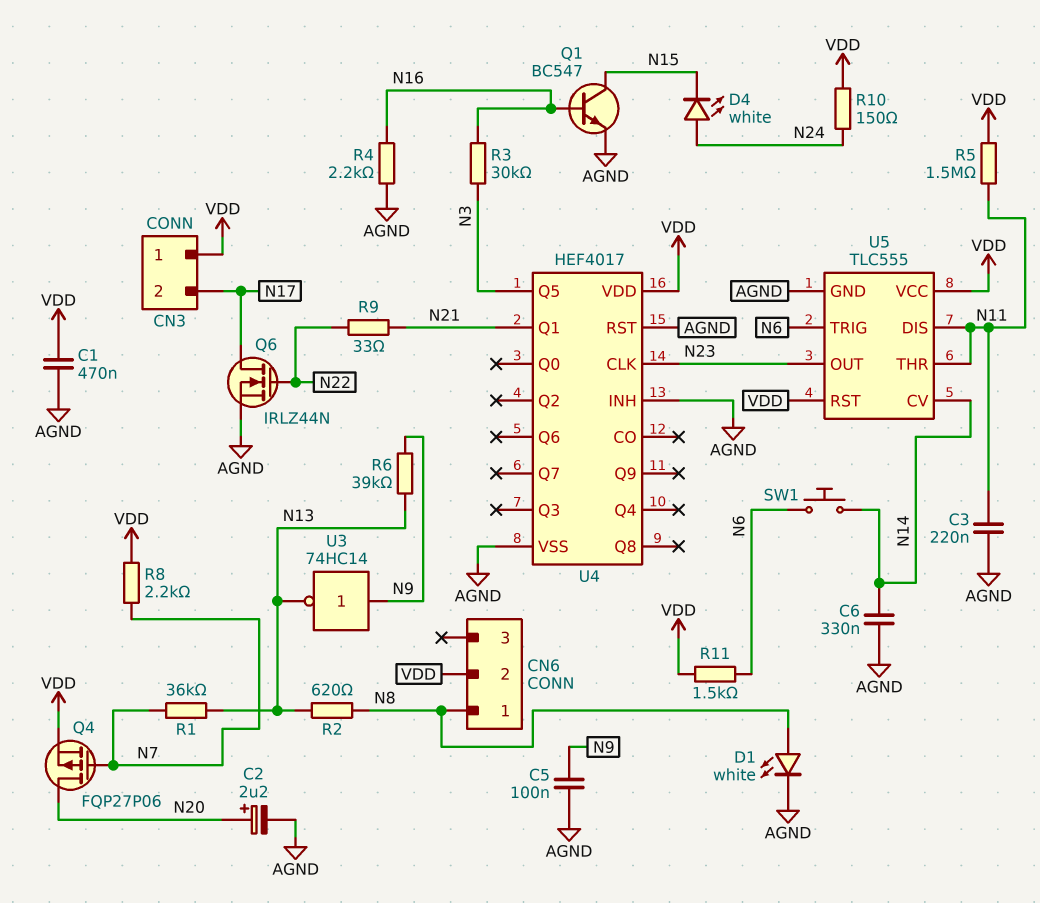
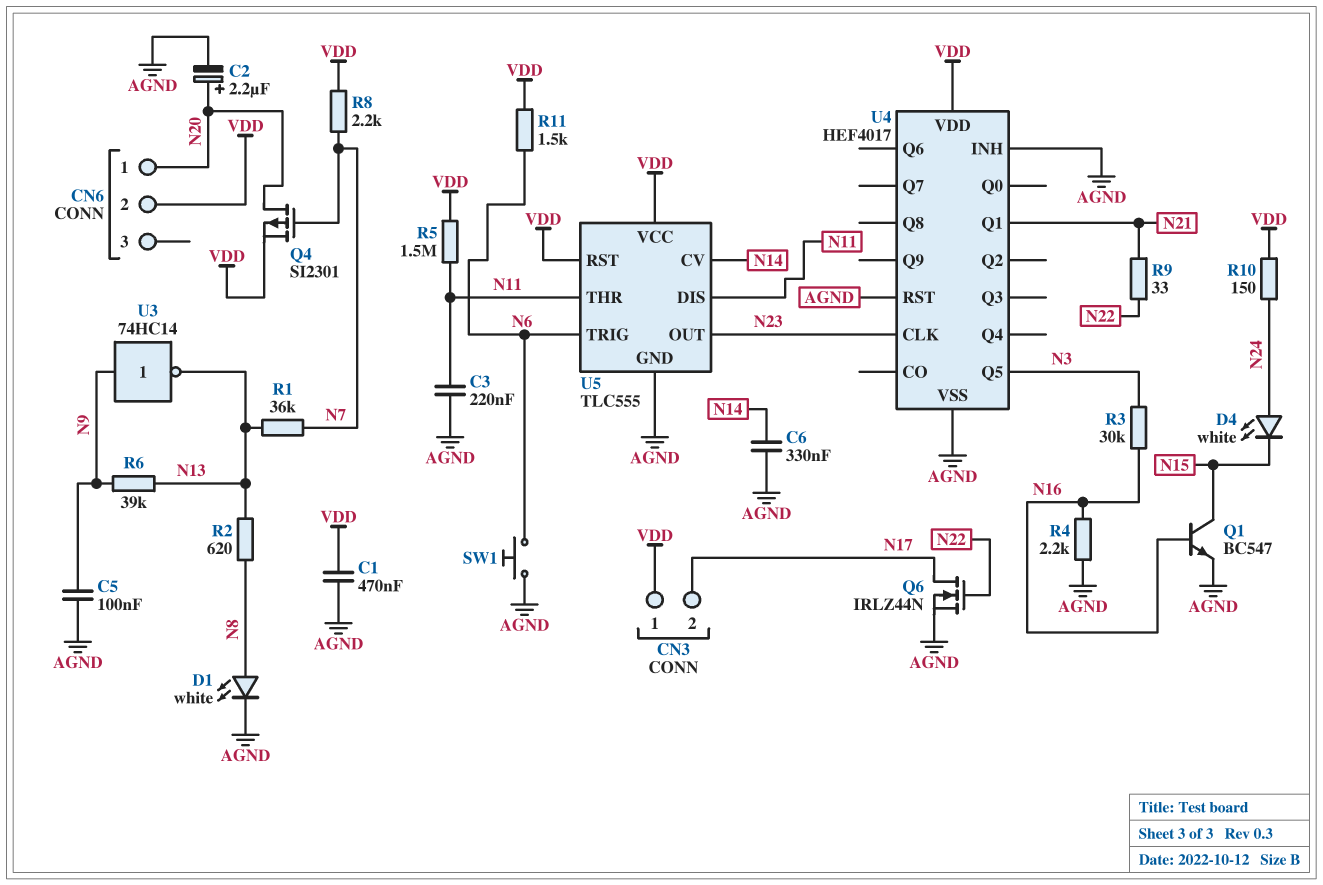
CN6 pin 1: N8 -> N20
Q4: PMOS FQP27P06 (G N7, D N20, S VDD) -> PMOS SI2301 (G N7, D N20, S VDD)
SW1: button (N6, N14) -> button (AGND, N6)

